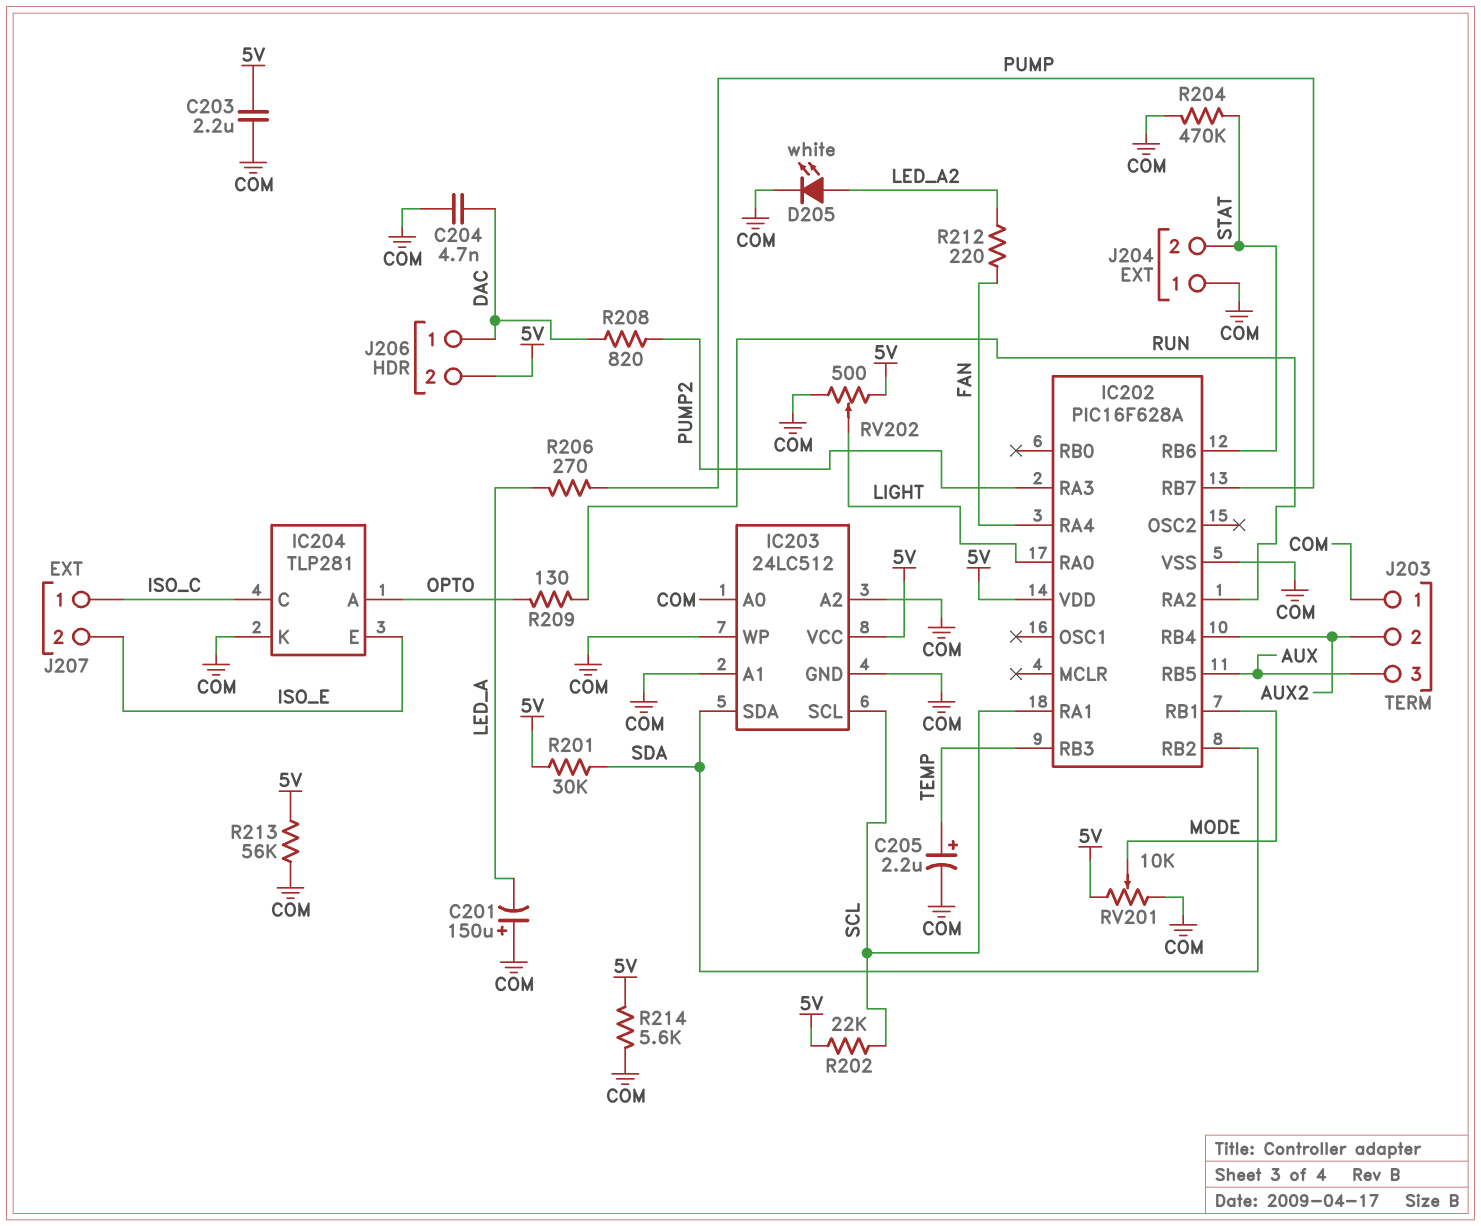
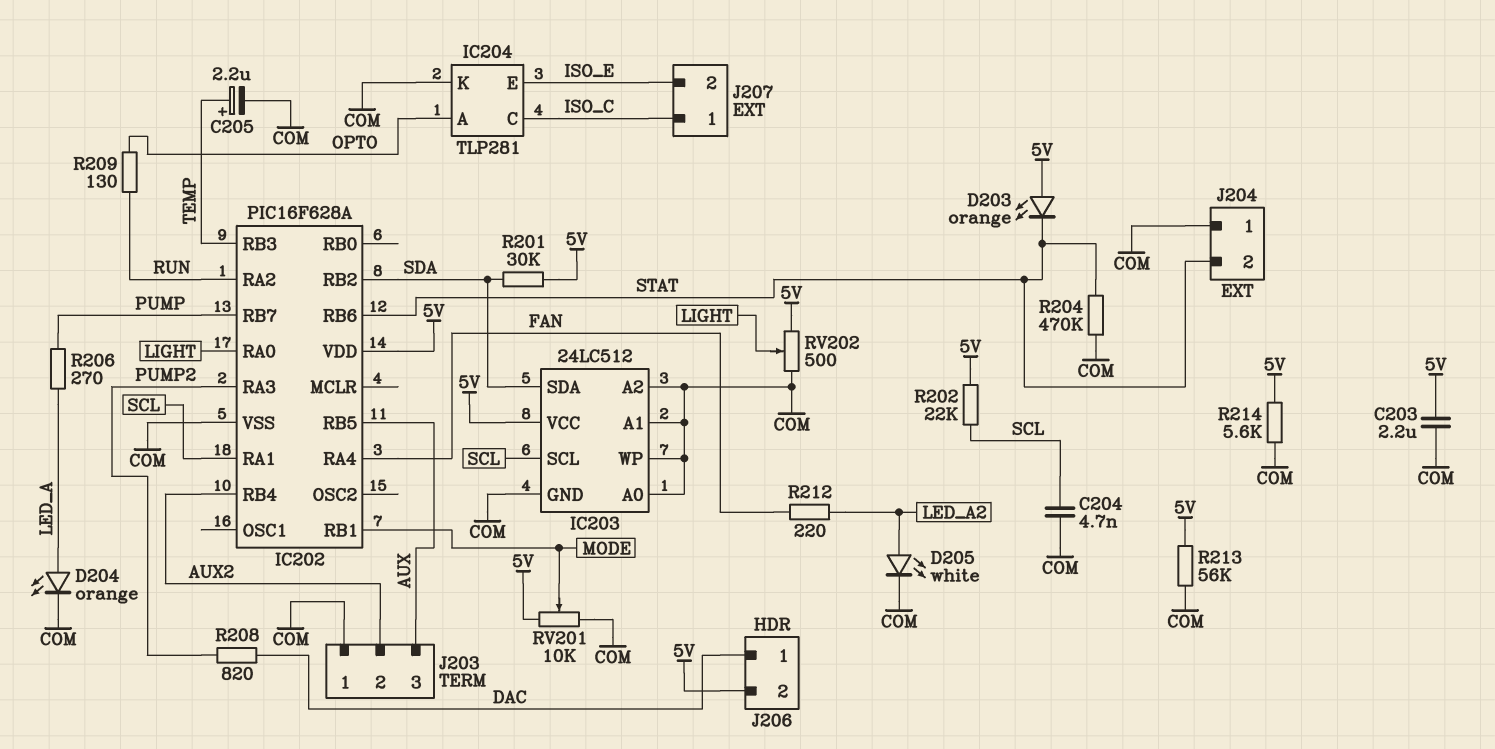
C201: 150uF (plus COM, minus LED_A) -> none
C204: 4.7nF (COM, DAC) -> 4.7nF (COM, SCL)
D203: none -> LED orange (A 5V, K STAT)
D204: none -> LED orange (A LED_A, K COM)

